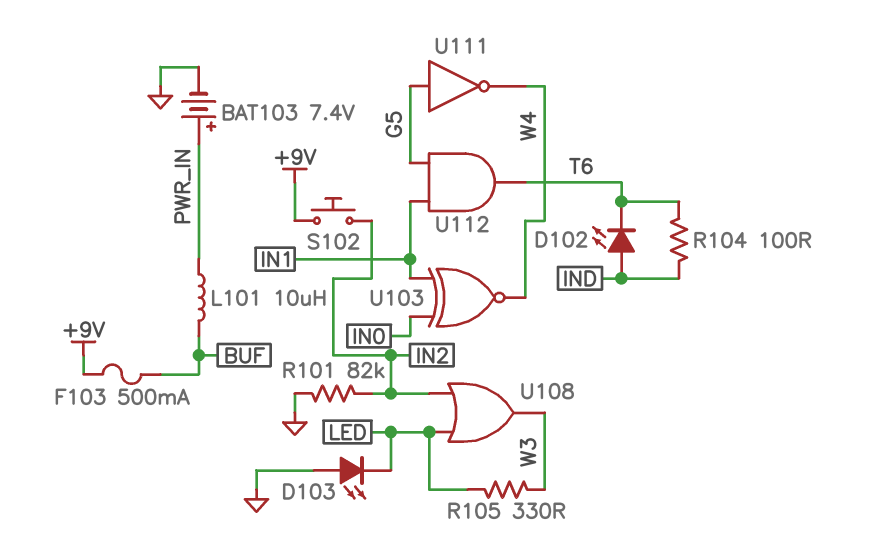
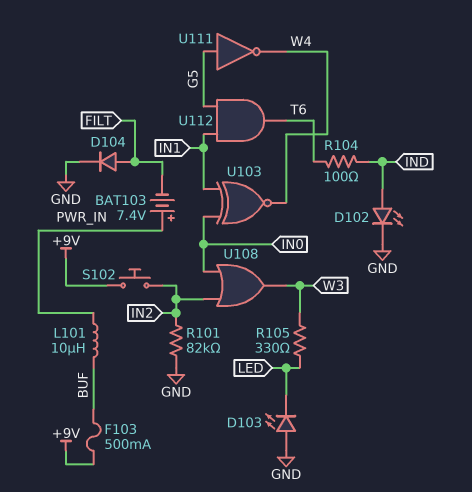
BAT103: 7.4V (plus PWR_IN, minus GND) -> 7.4V (plus PWR_IN, minus FILT)
D102: LED (A IND, K T6) -> LED (A IND, K GND)
D104: none -> diode (A FILT, K GND)
U108: OR (in IN2, in LED, out W3) -> OR (in IN0, in IN2, out W3)

